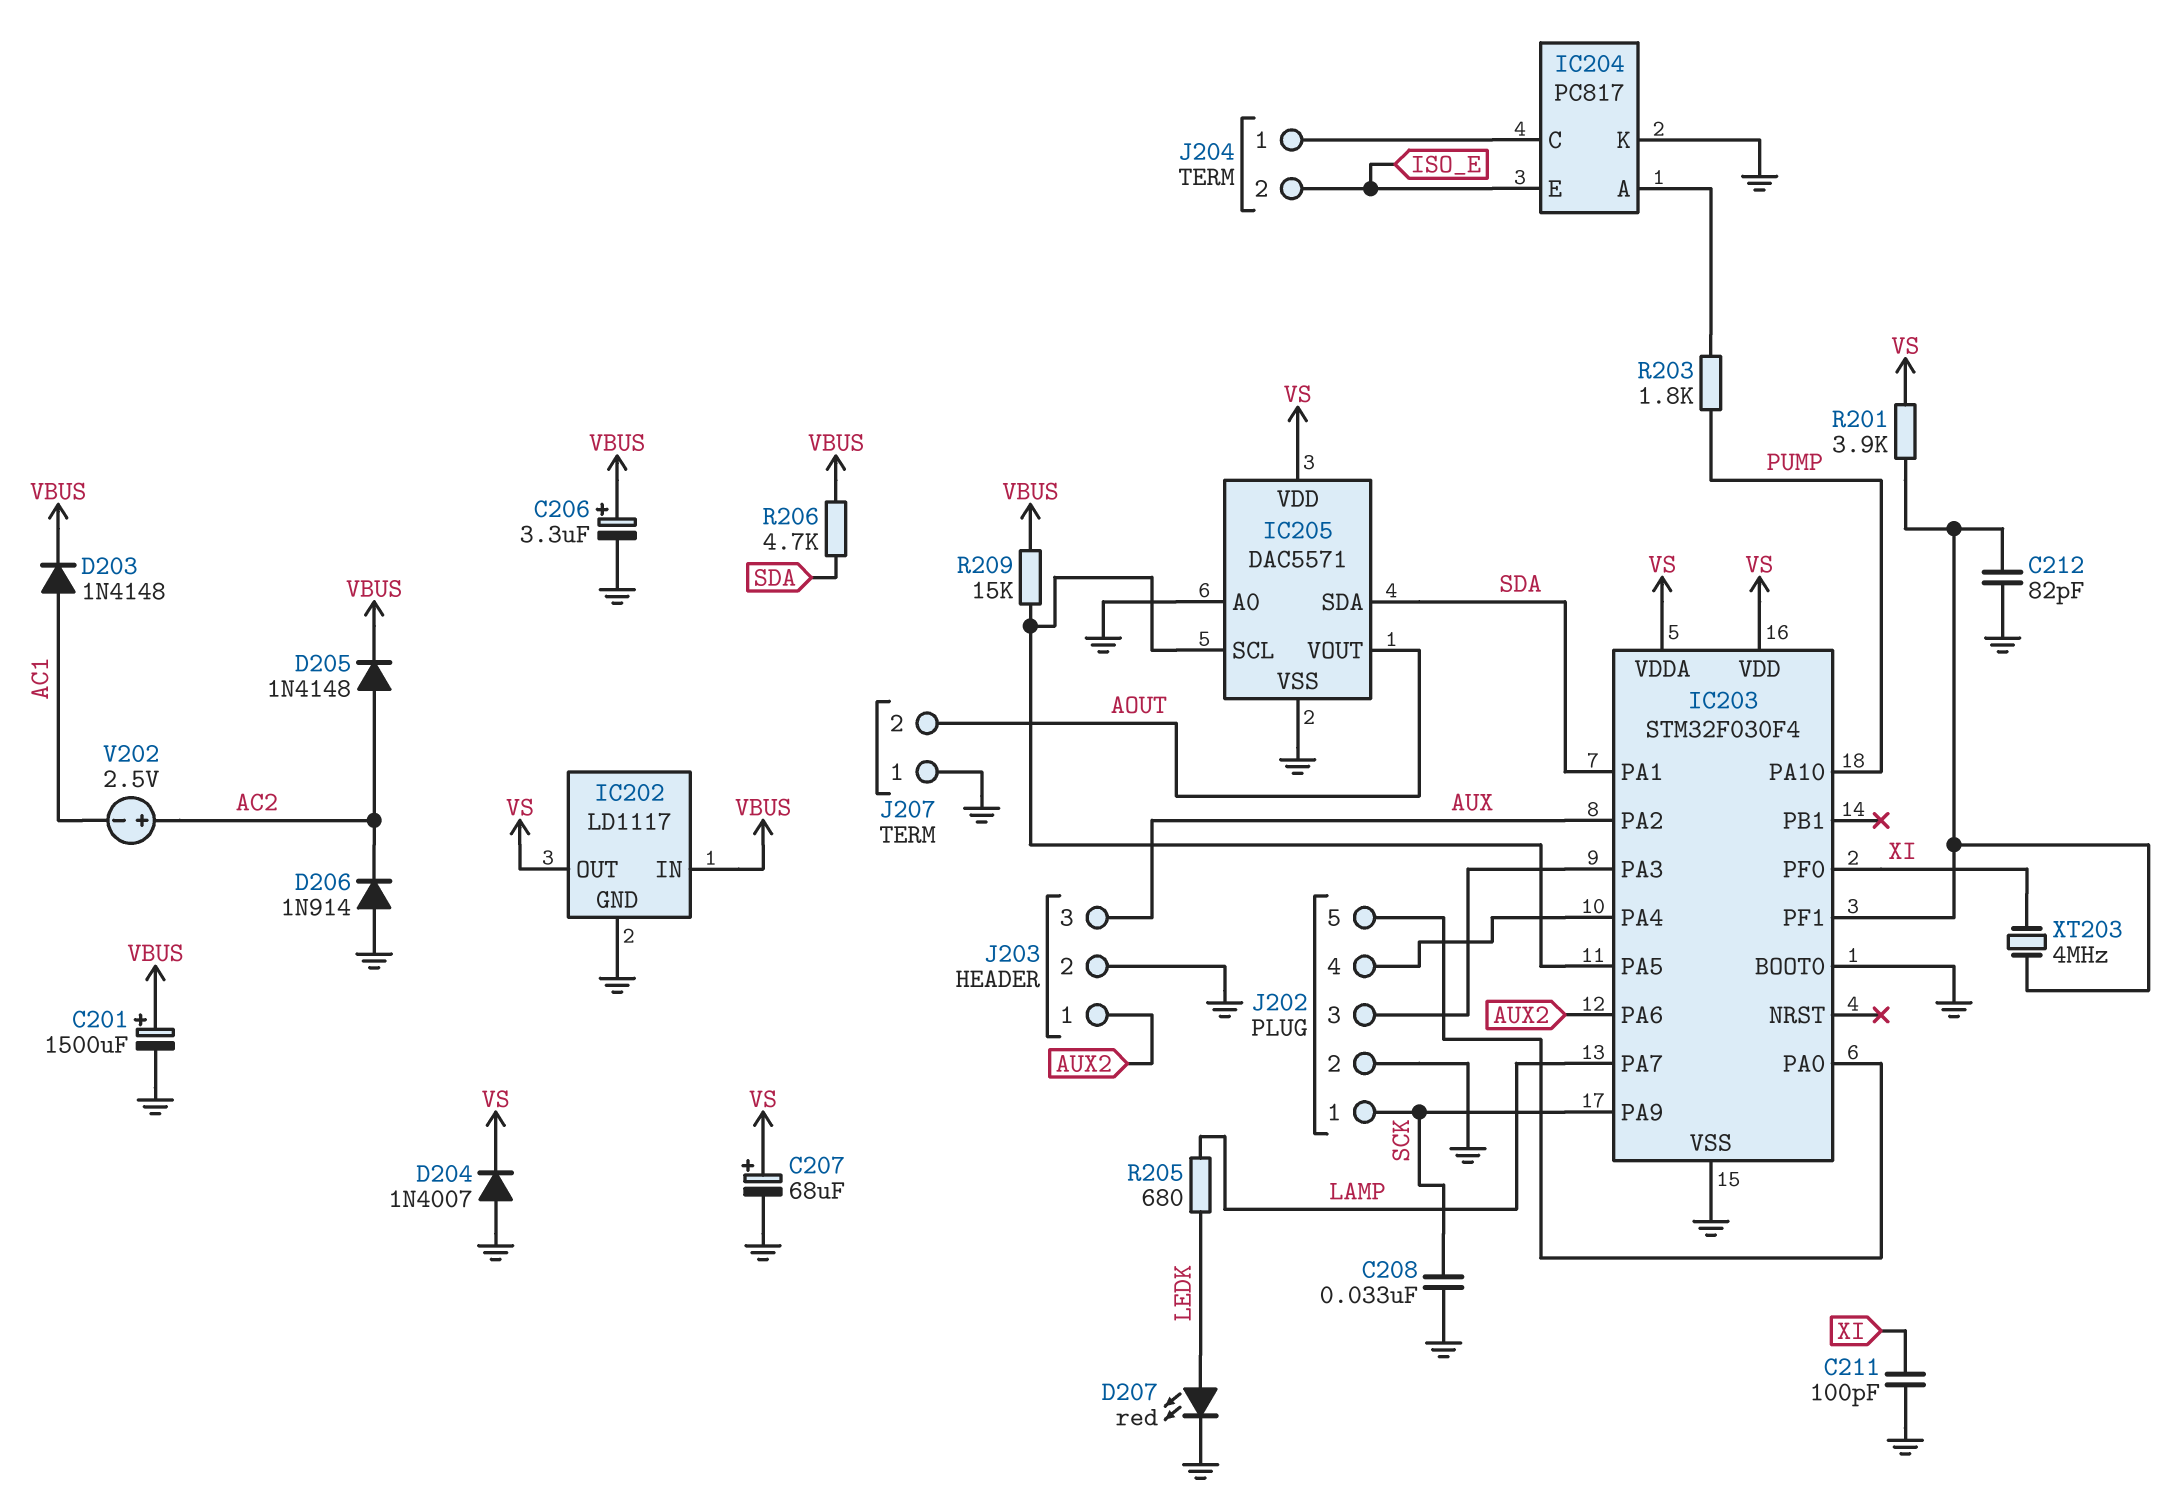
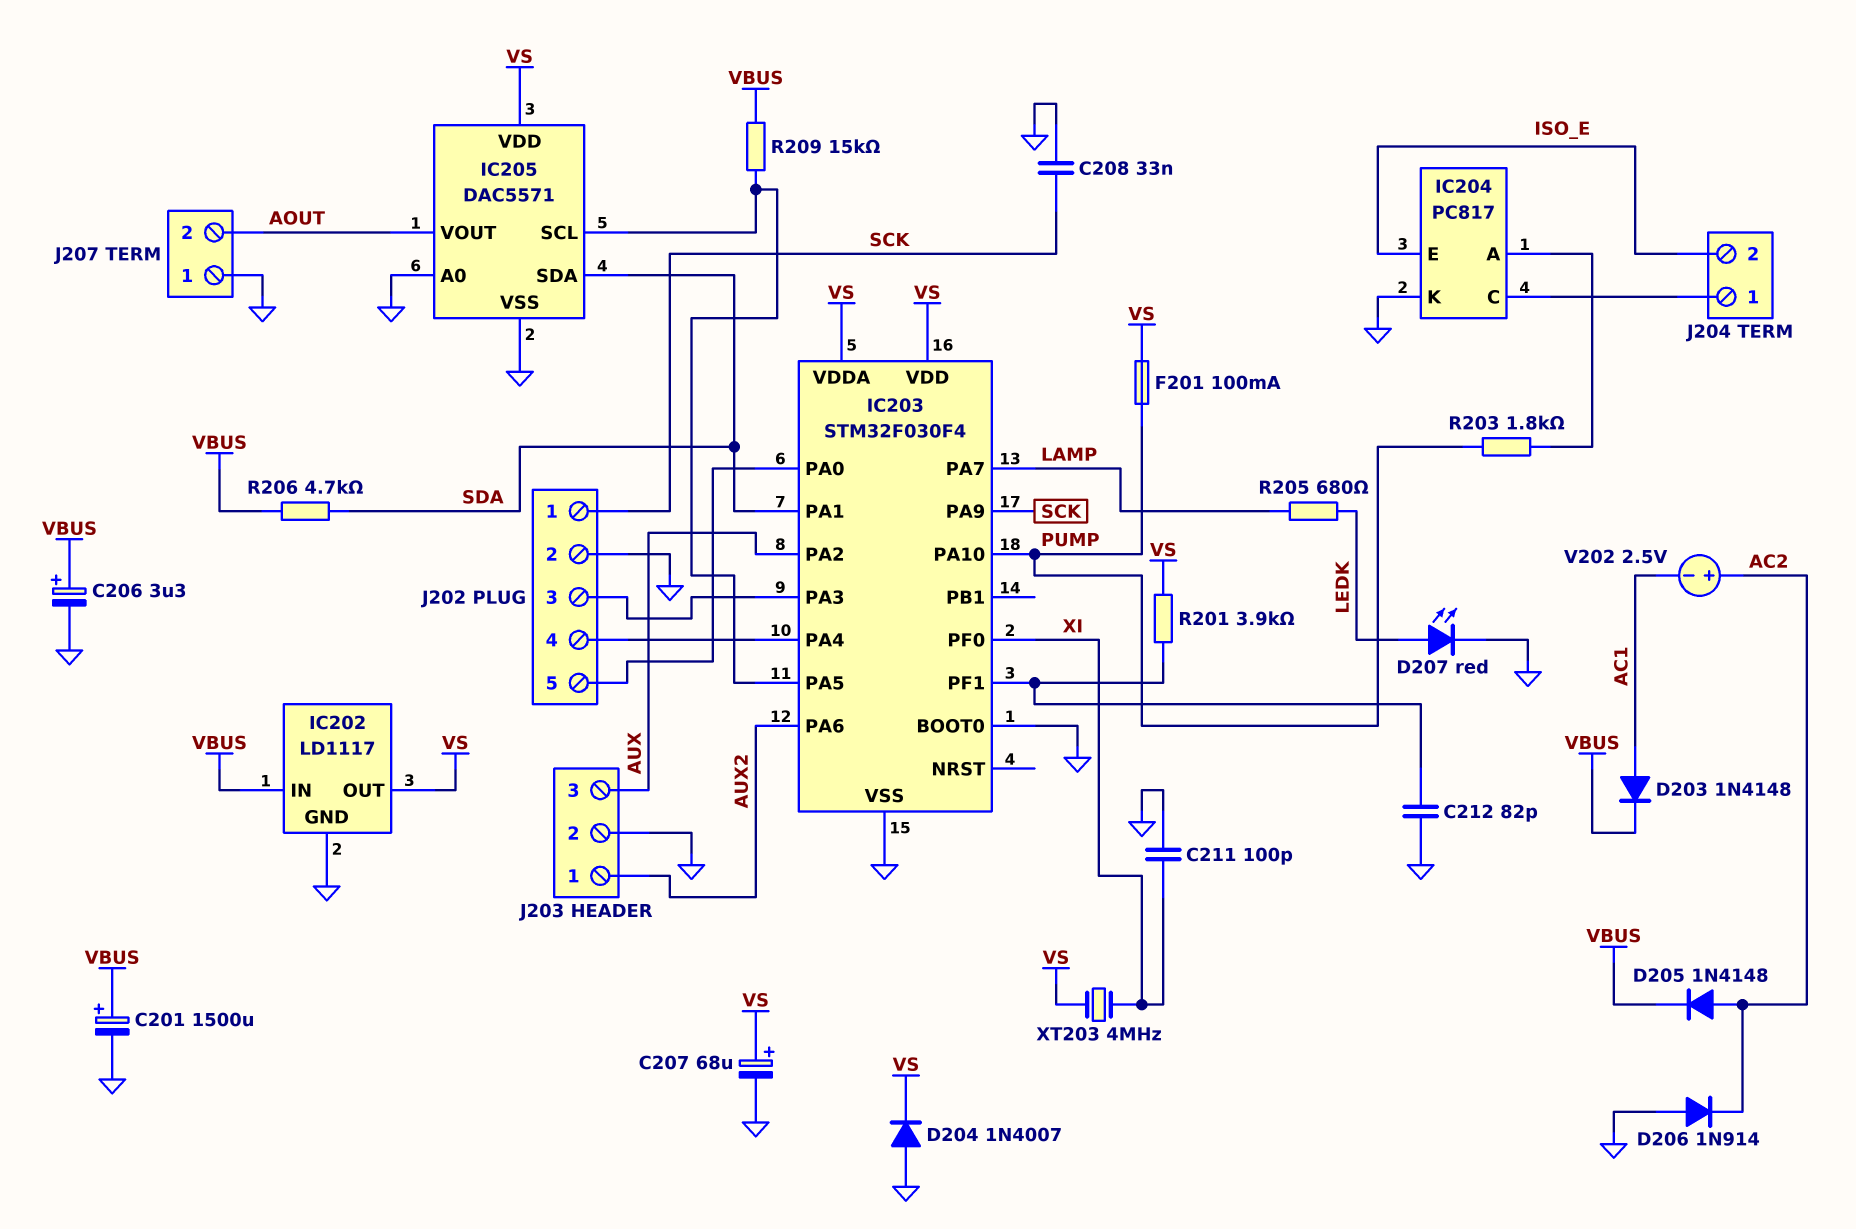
F201: none -> 100mA (PUMP, VS)
XT203: 4MHz (IC203/PF1, XI) -> 4MHz (VS, XI)

